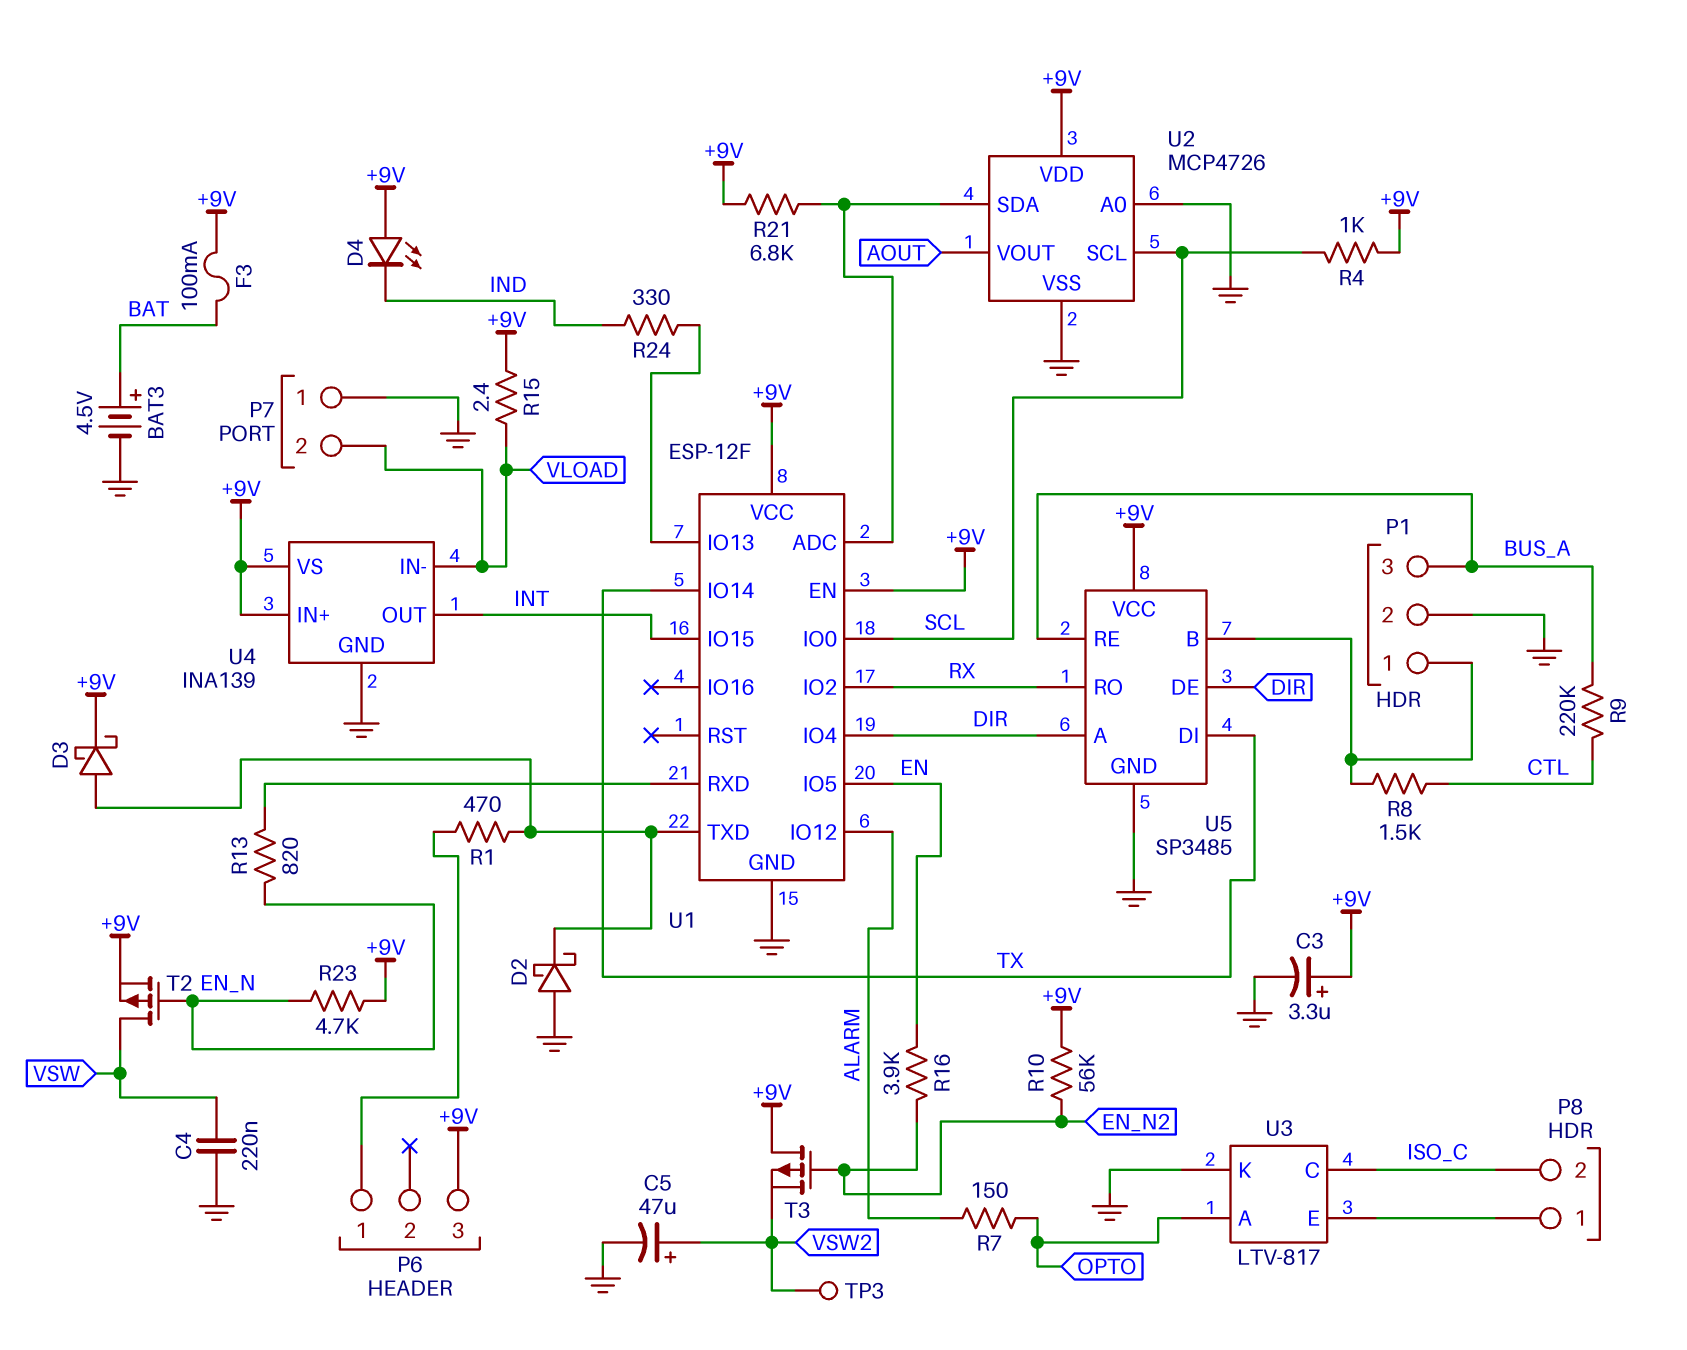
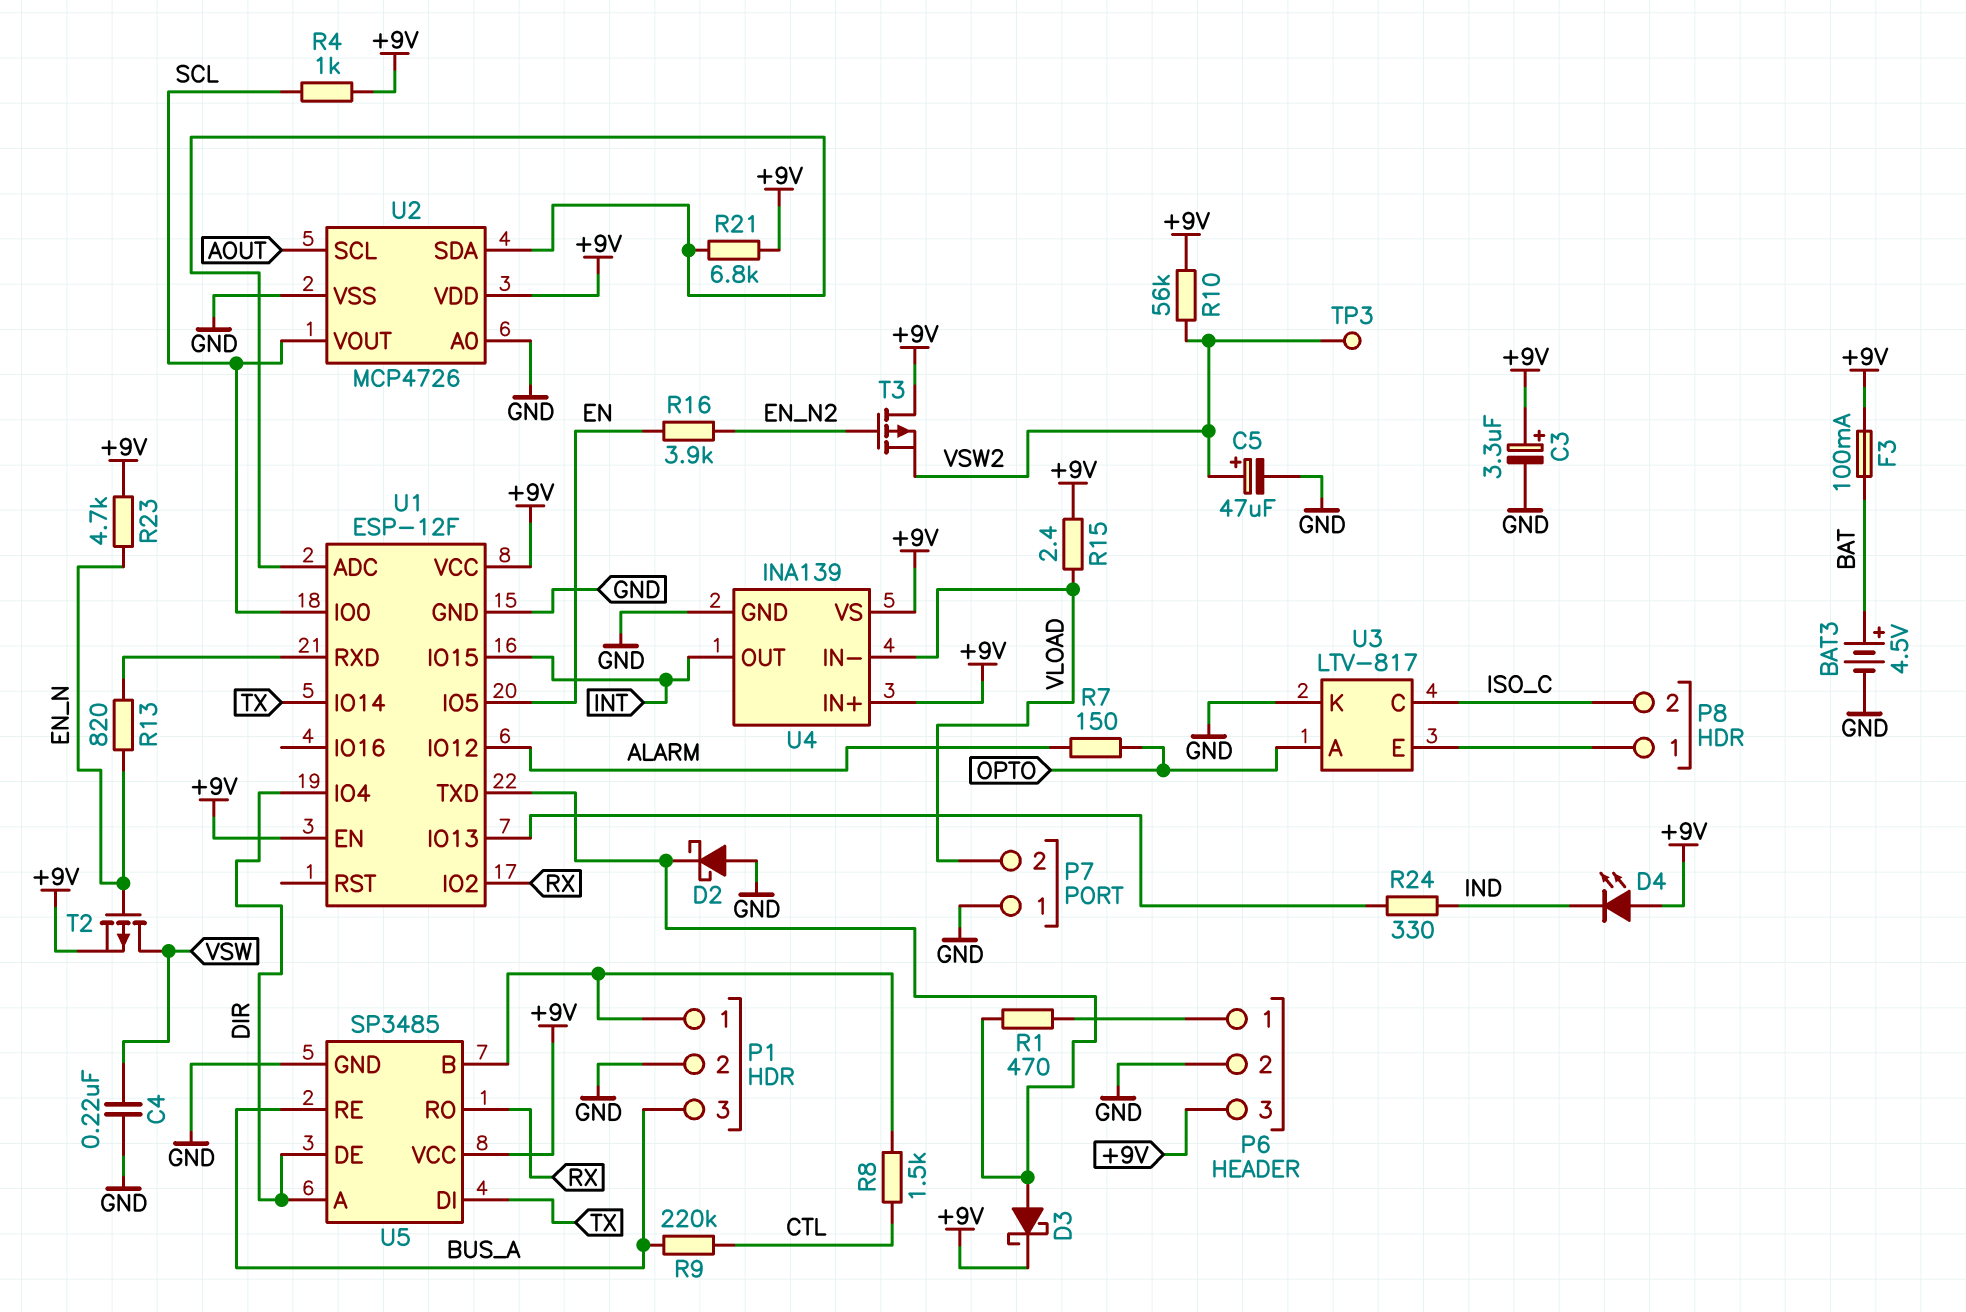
P6 pin 2: none -> GND
R10: 56k (+9V, EN_N2) -> 56k (+9V, VSW2)
U2 pin SCL: SCL -> AOUT
U2 pin VOUT: AOUT -> SCL

